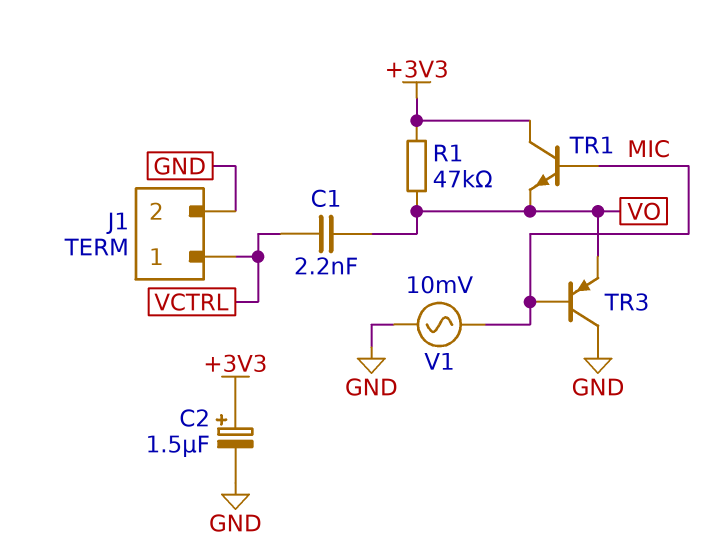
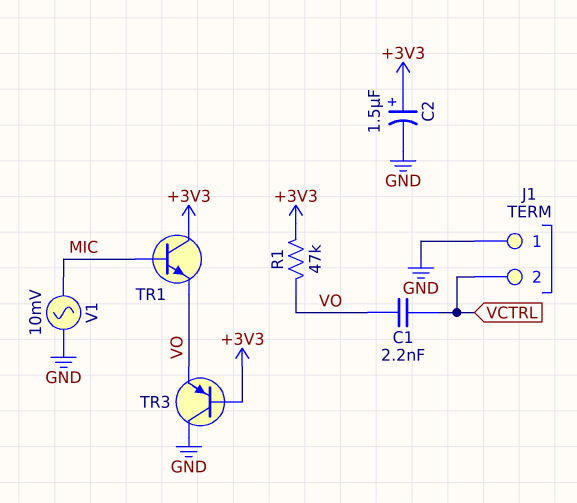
J1 pin 1: VCTRL -> GND
J1 pin 2: GND -> VCTRL
TR3: PNP (B MIC, C GND, E VO) -> PNP (B +3V3, C GND, E VO)

